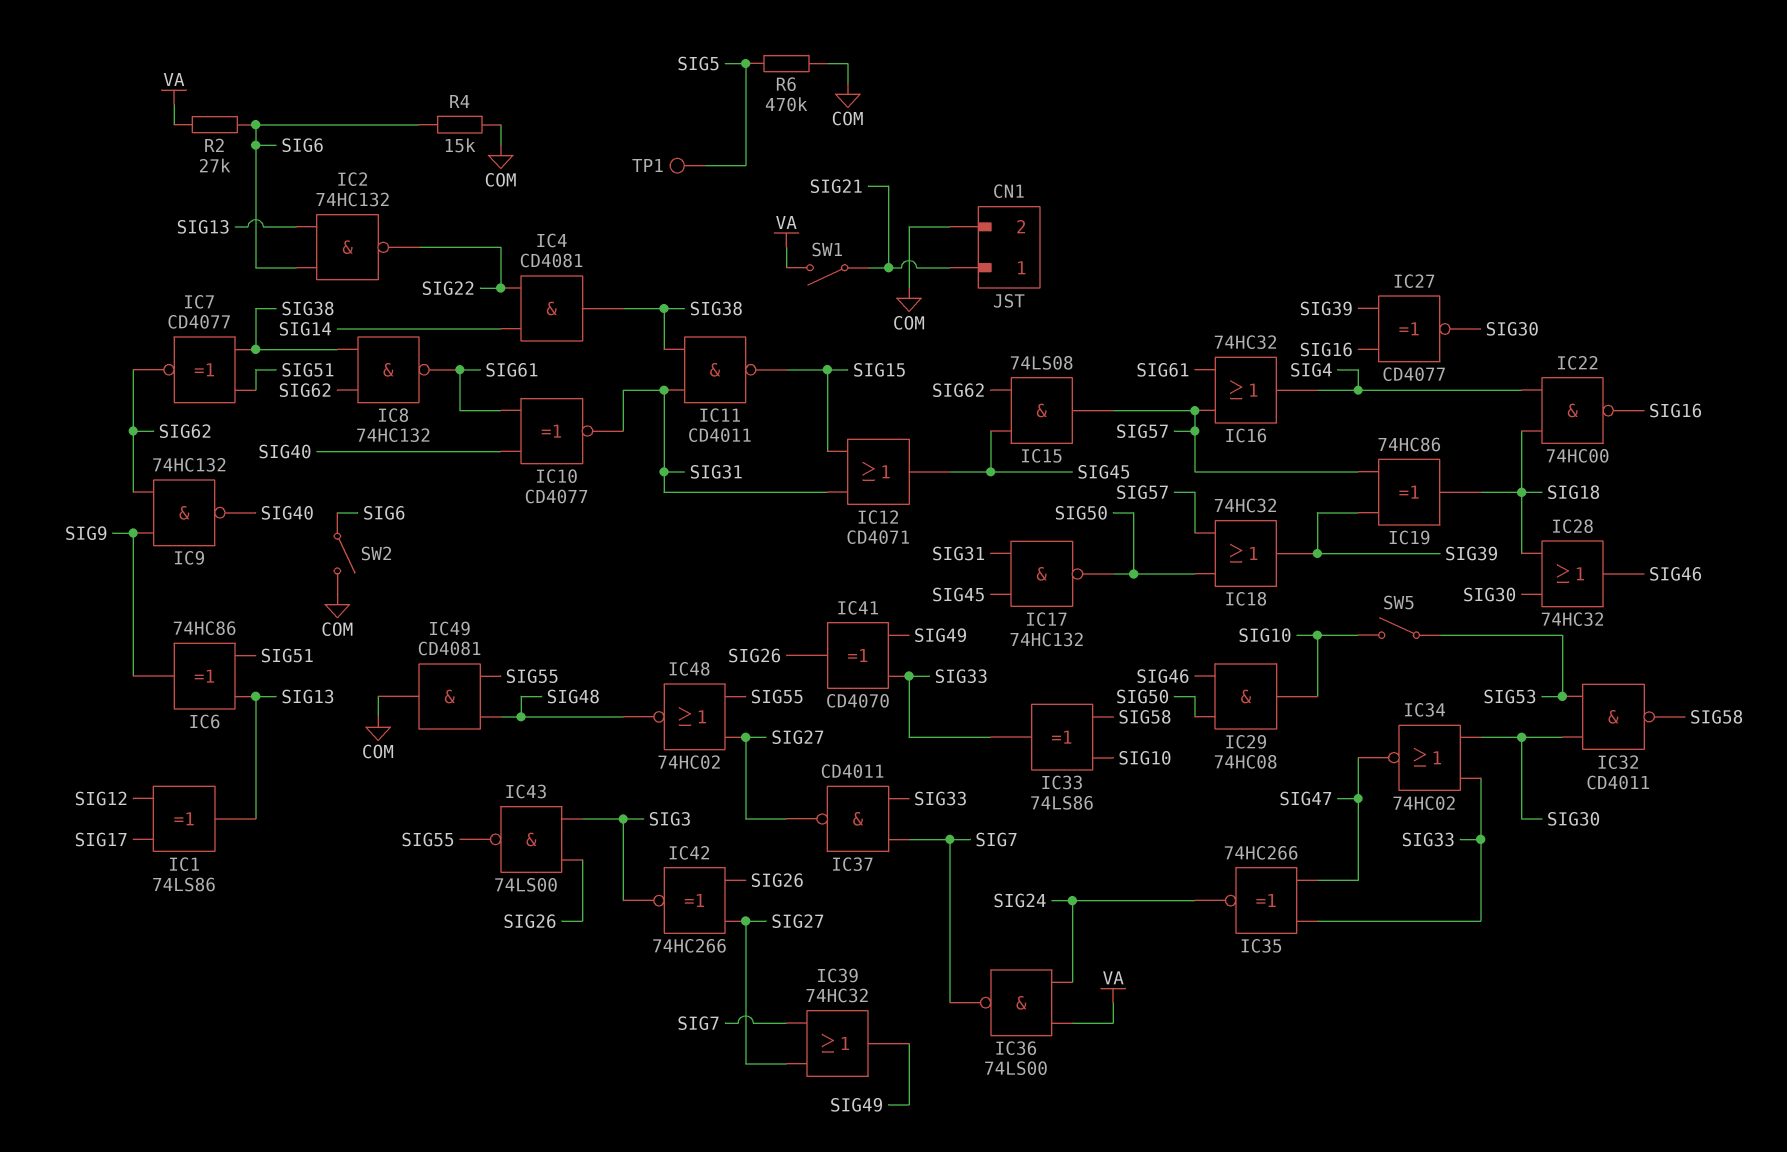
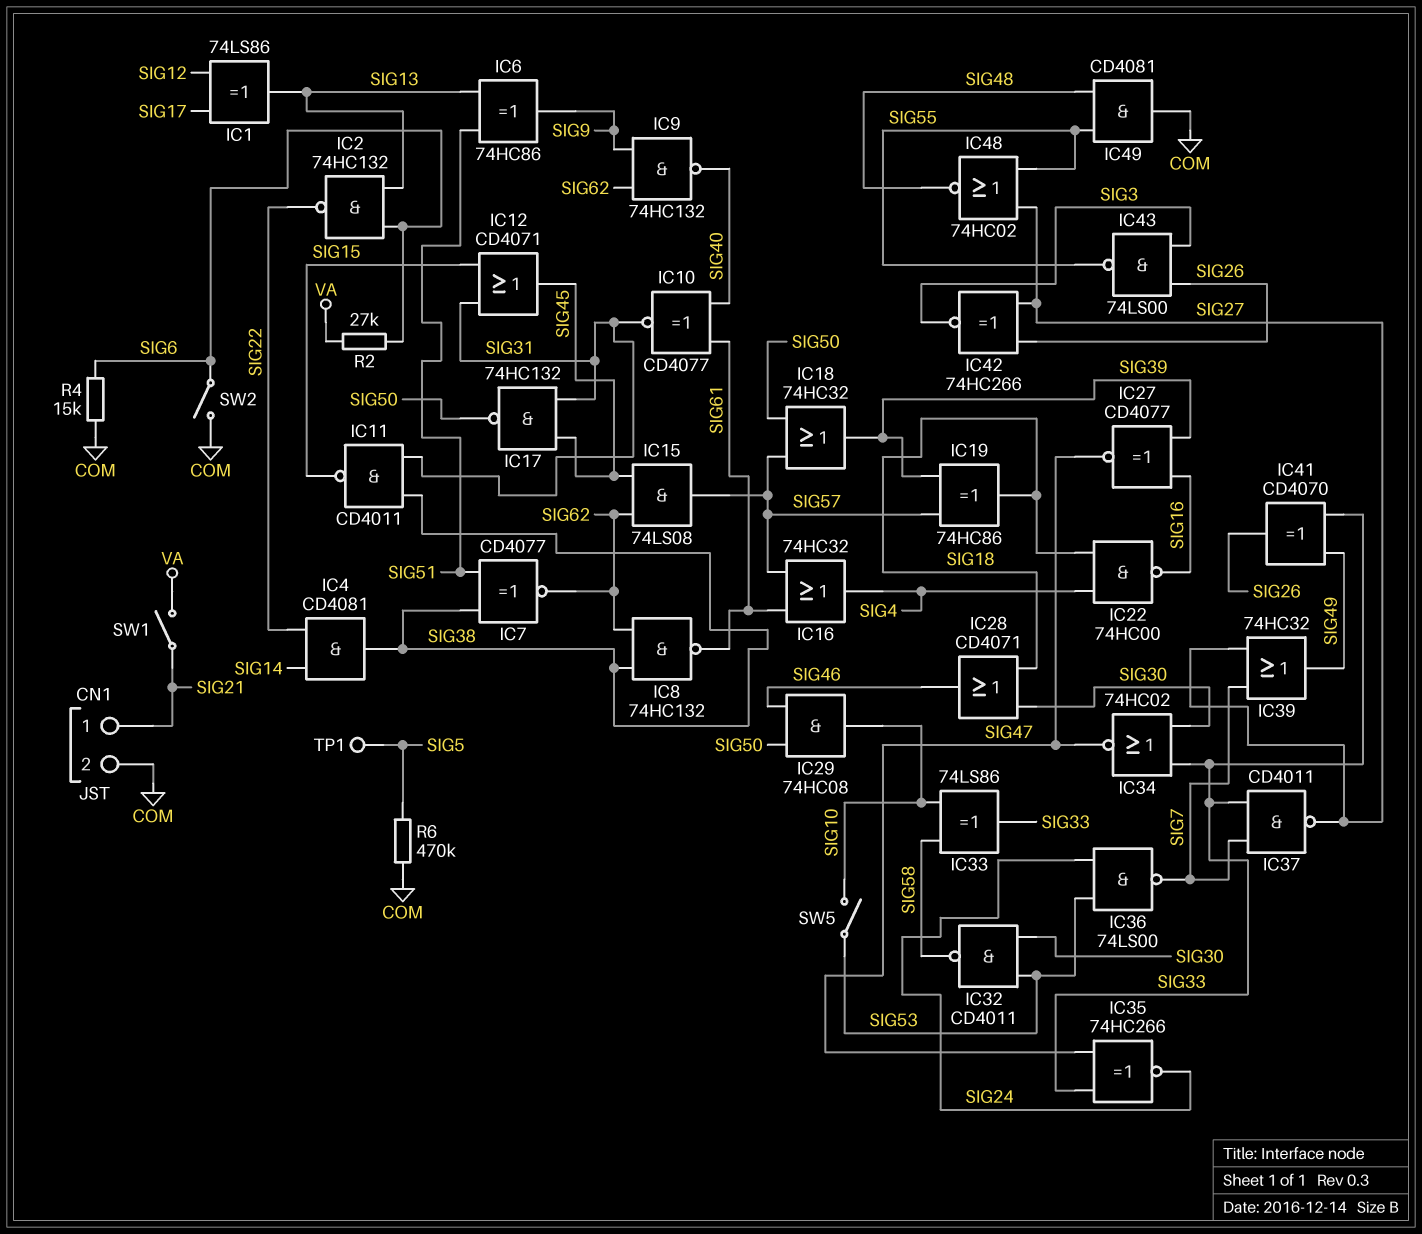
IC27: XNOR CD4077 (in SIG16, in SIG39, out SIG30) -> XNOR CD4077 (in SIG16, in SIG39, out SIG47)
IC28: OR 74HC32 (in SIG18, in SIG30, out SIG46) -> OR CD4071 (in SIG18, in SIG30, out SIG46)
IC36: NAND 74LS00 (in SIG24, in VA, out SIG7) -> NAND 74LS00 (in SIG24, in SIG53, out SIG7)

